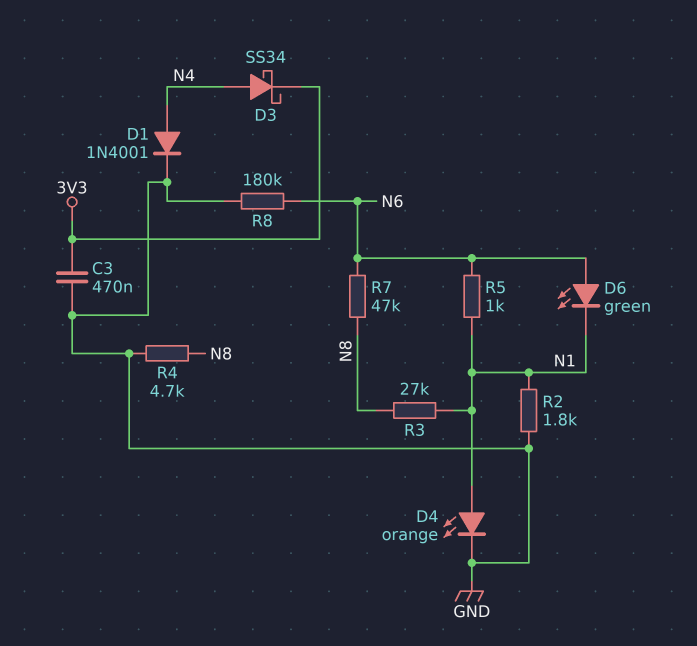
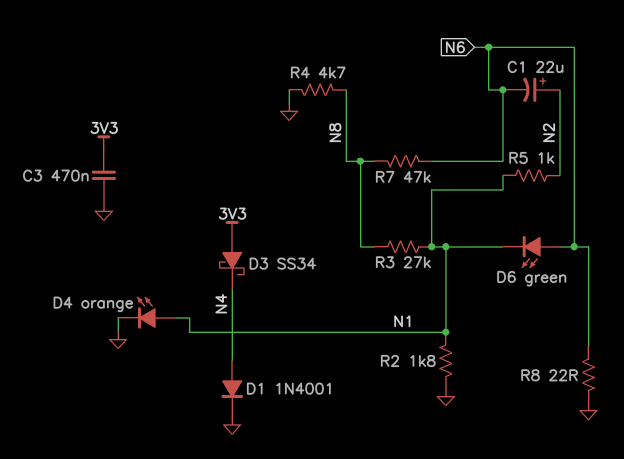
C1: none -> 22uF (plus N2, minus N6)
D3: schottky SS34 (A N4, K 3V3) -> schottky SS34 (A 3V3, K N4)
R5: 1k (N1, N6) -> 1k (N1, N2)
R8: 180k (GND, N6) -> 22 (GND, N6)

